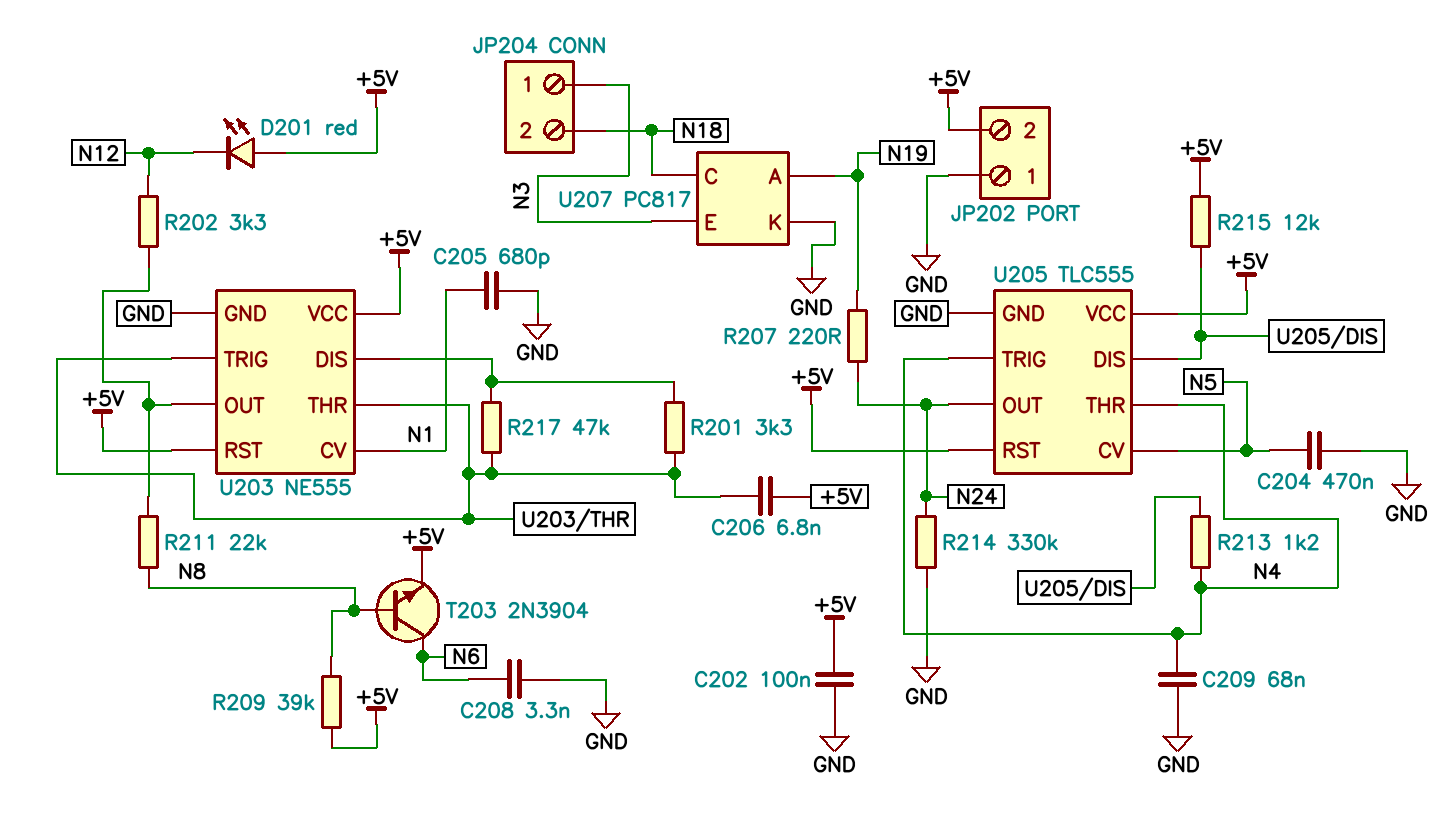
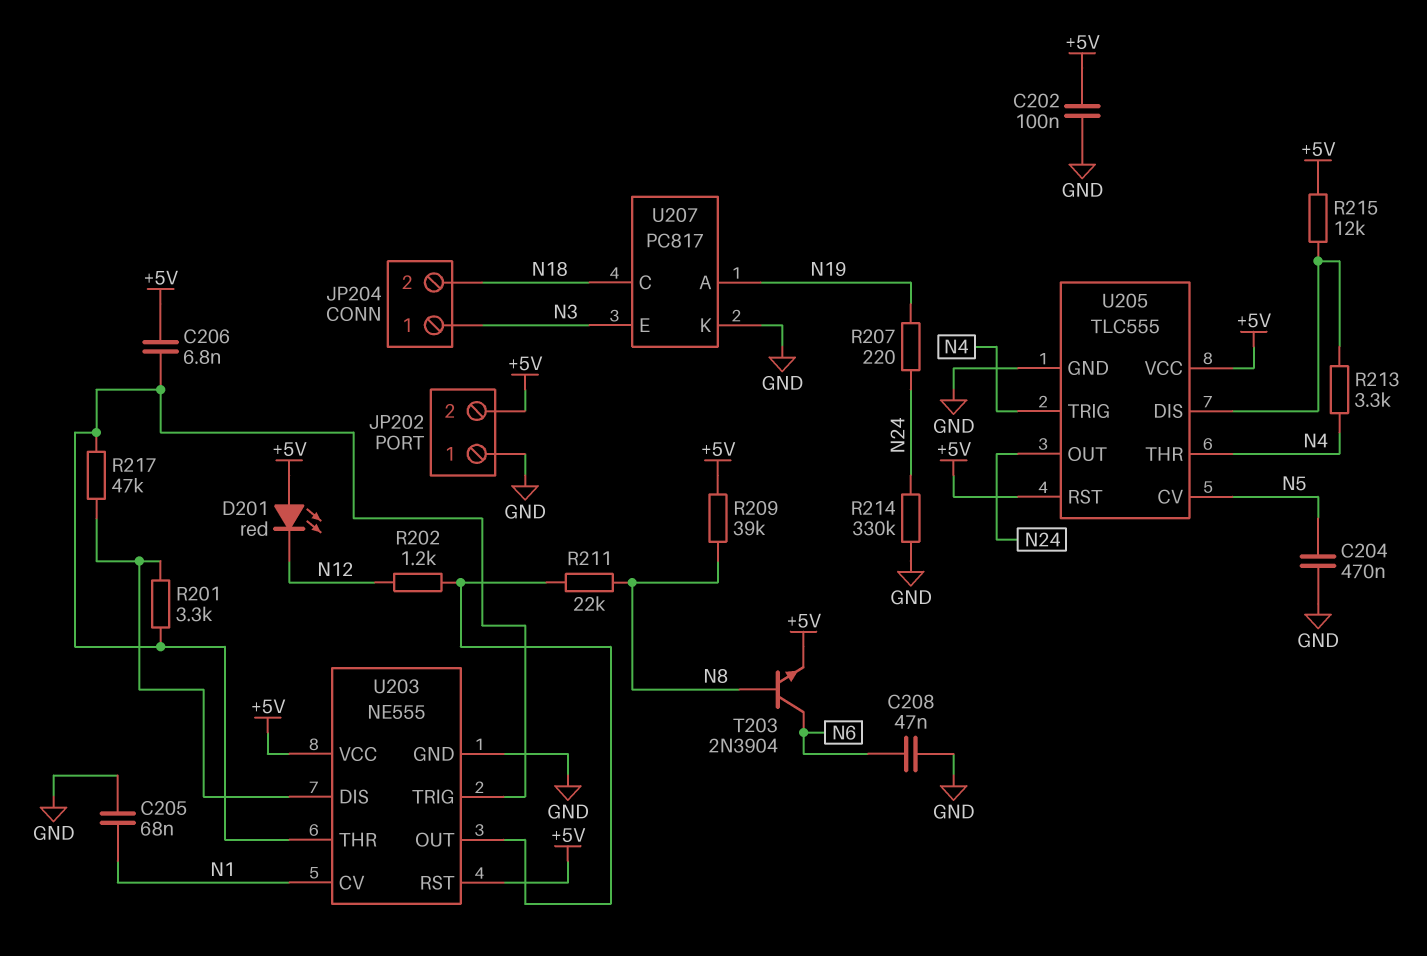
C205: 680pF (GND, N1) -> 68nF (GND, N1)
C208: 3.3nF (GND, N6) -> 47nF (GND, N6)
C209: 68nF (GND, N4) -> none
R202: 3.3k (N12, U203/OUT) -> 1.2k (N12, U203/OUT)
R213: 1.2k (N4, U205/DIS) -> 3.3k (N4, U205/DIS)

